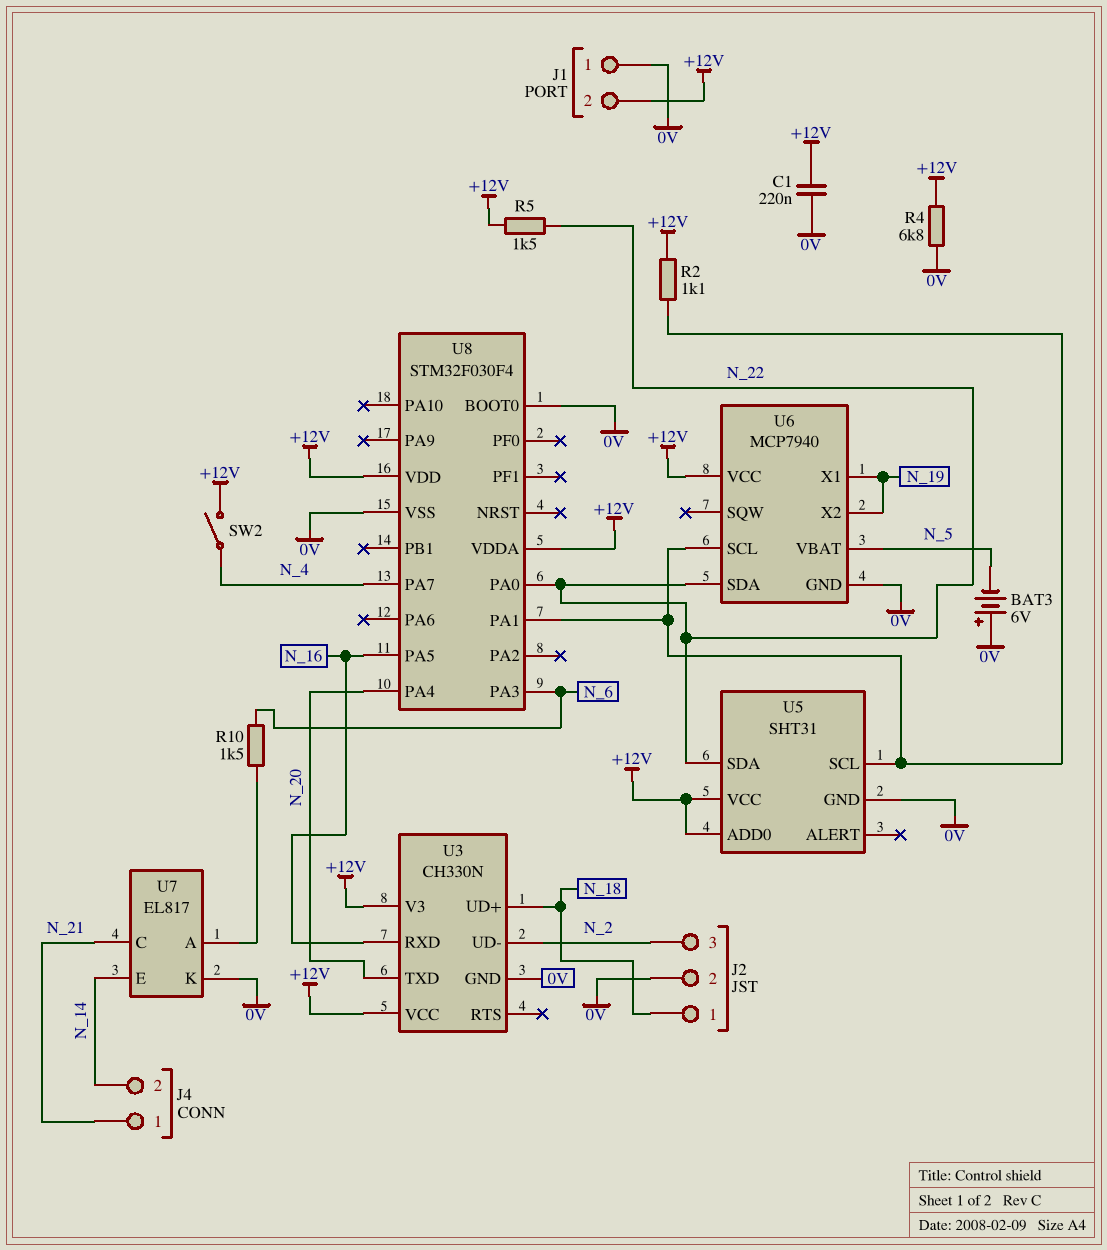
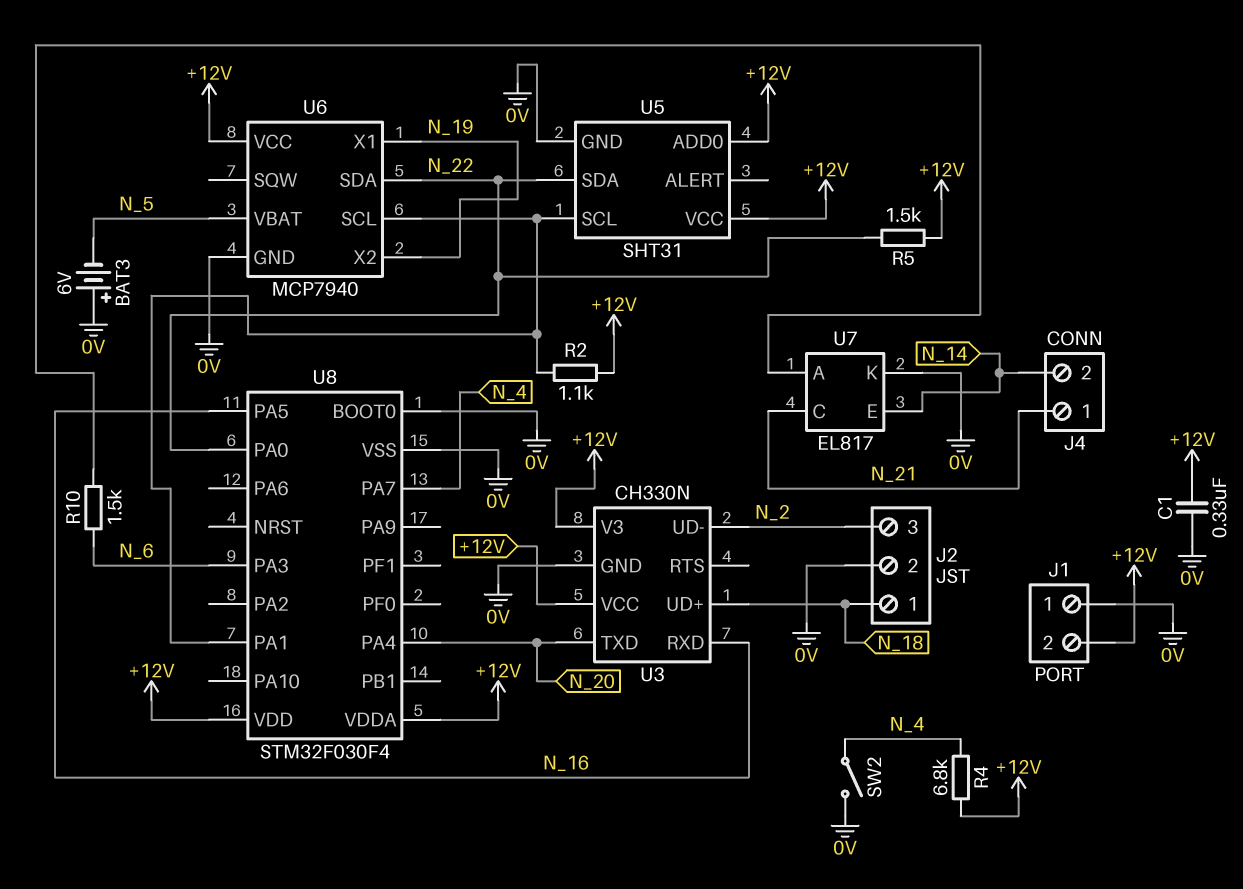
C1: 220nF (+12V, 0V) -> 330nF (+12V, 0V)
R4: 6.8k (+12V, 0V) -> 6.8k (+12V, N_4)
SW2: switch (+12V, N_4) -> switch (0V, N_4)

